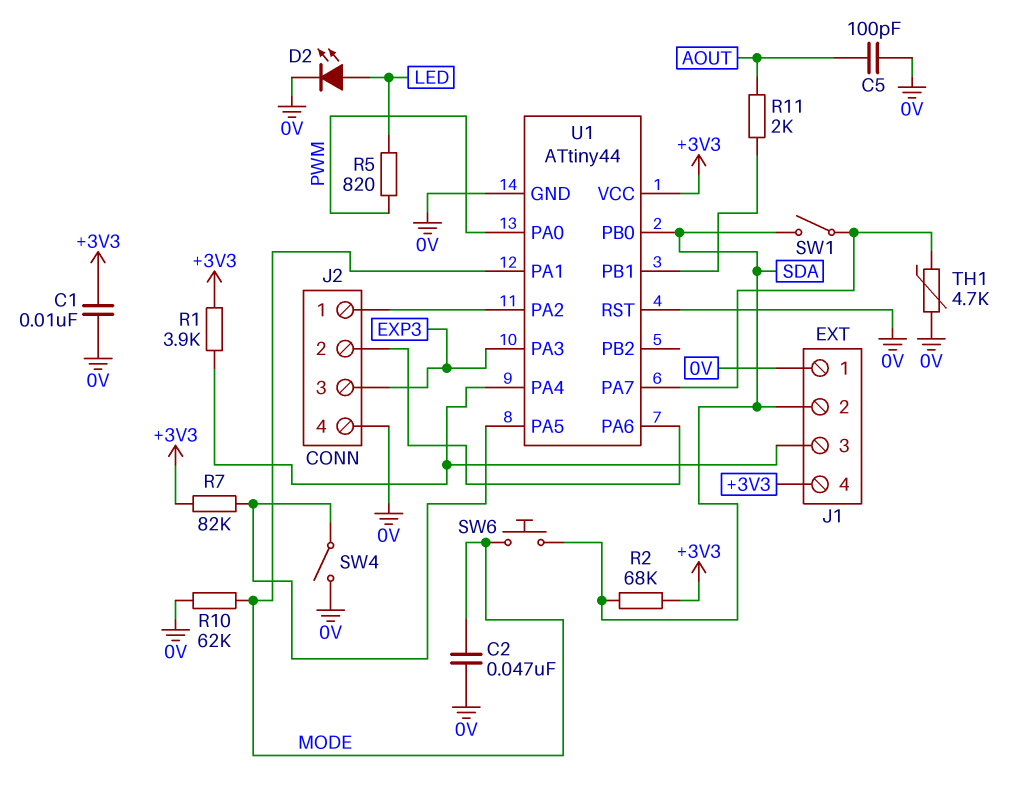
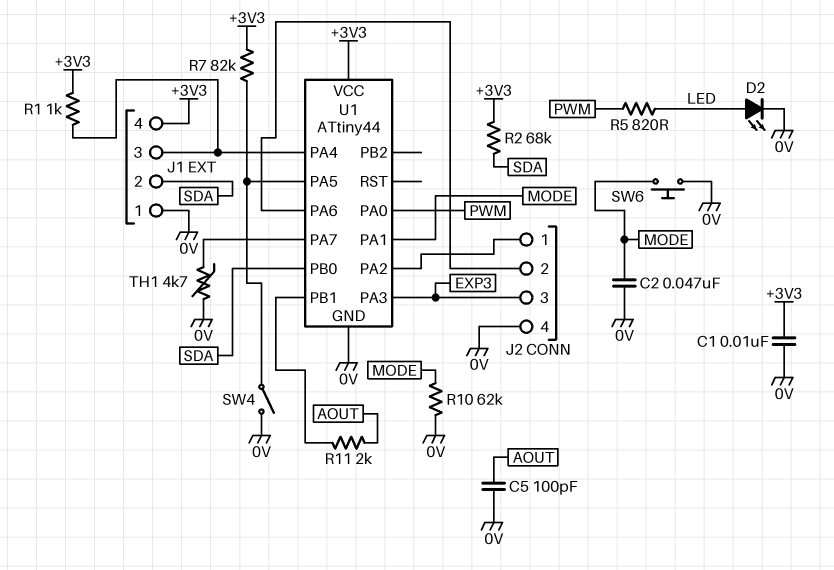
R1: 3.9k (+3V3, J1/3) -> 1k (+3V3, J1/3)
SW1: switch (SDA, U1/PA7) -> none
SW6: button (MODE, SDA) -> button (0V, MODE)
U1 pin RST: 0V -> none

